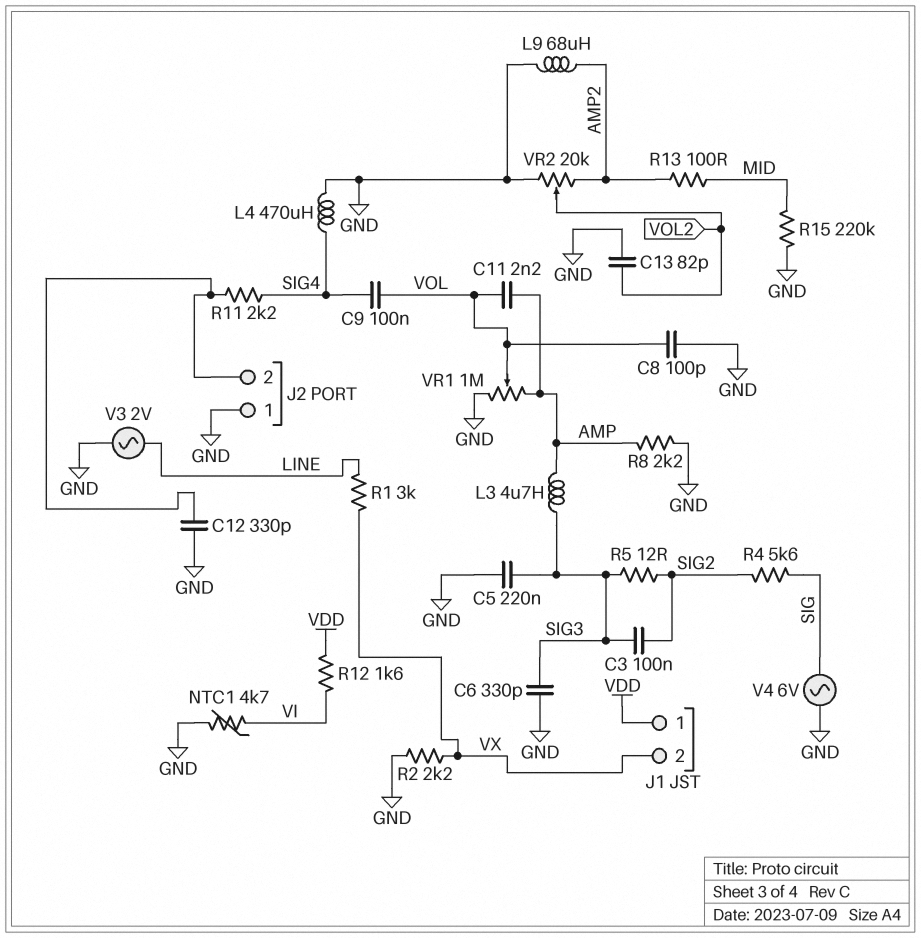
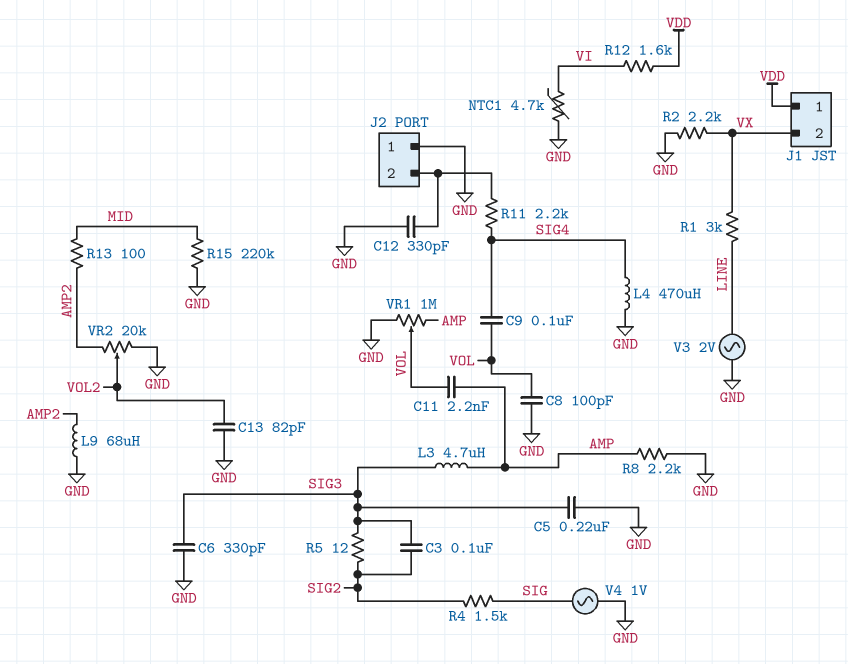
R4: 5.6k (SIG, SIG2) -> 1.5k (SIG, SIG2)
V4: AC 6V (GND, SIG) -> AC 1V (GND, SIG)

